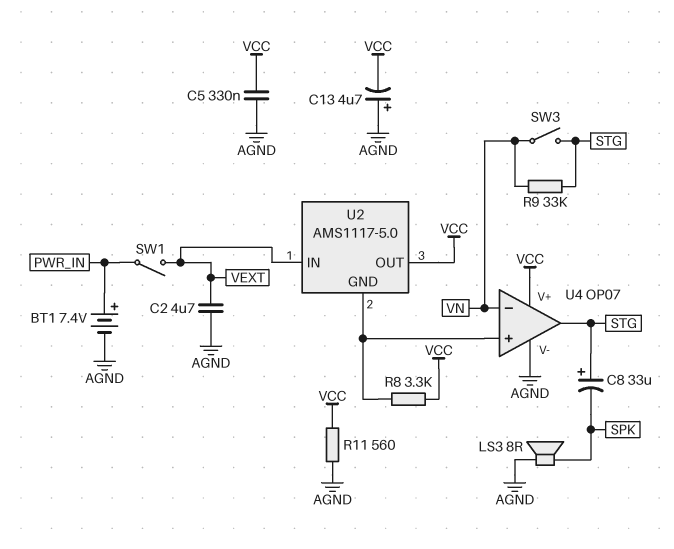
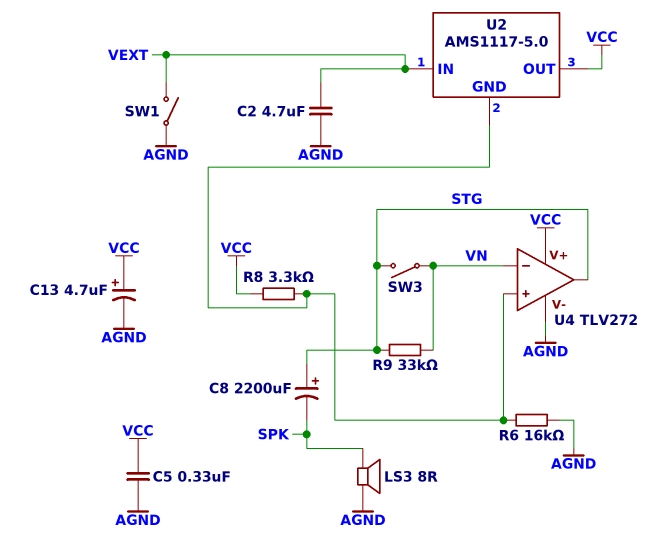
BT1: 7.4V (plus PWR_IN, minus AGND) -> none
C8: 33uF (plus STG, minus SPK) -> 2200uF (plus STG, minus SPK)
C13: 4.7uF (plus AGND, minus VCC) -> 4.7uF (plus VCC, minus AGND)
R6: none -> 16k (AGND, U2/GND)
R11: 560 (AGND, VCC) -> none
SW1: switch (PWR_IN, VEXT) -> switch (AGND, VEXT)
U4: OP07 -> TLV272

